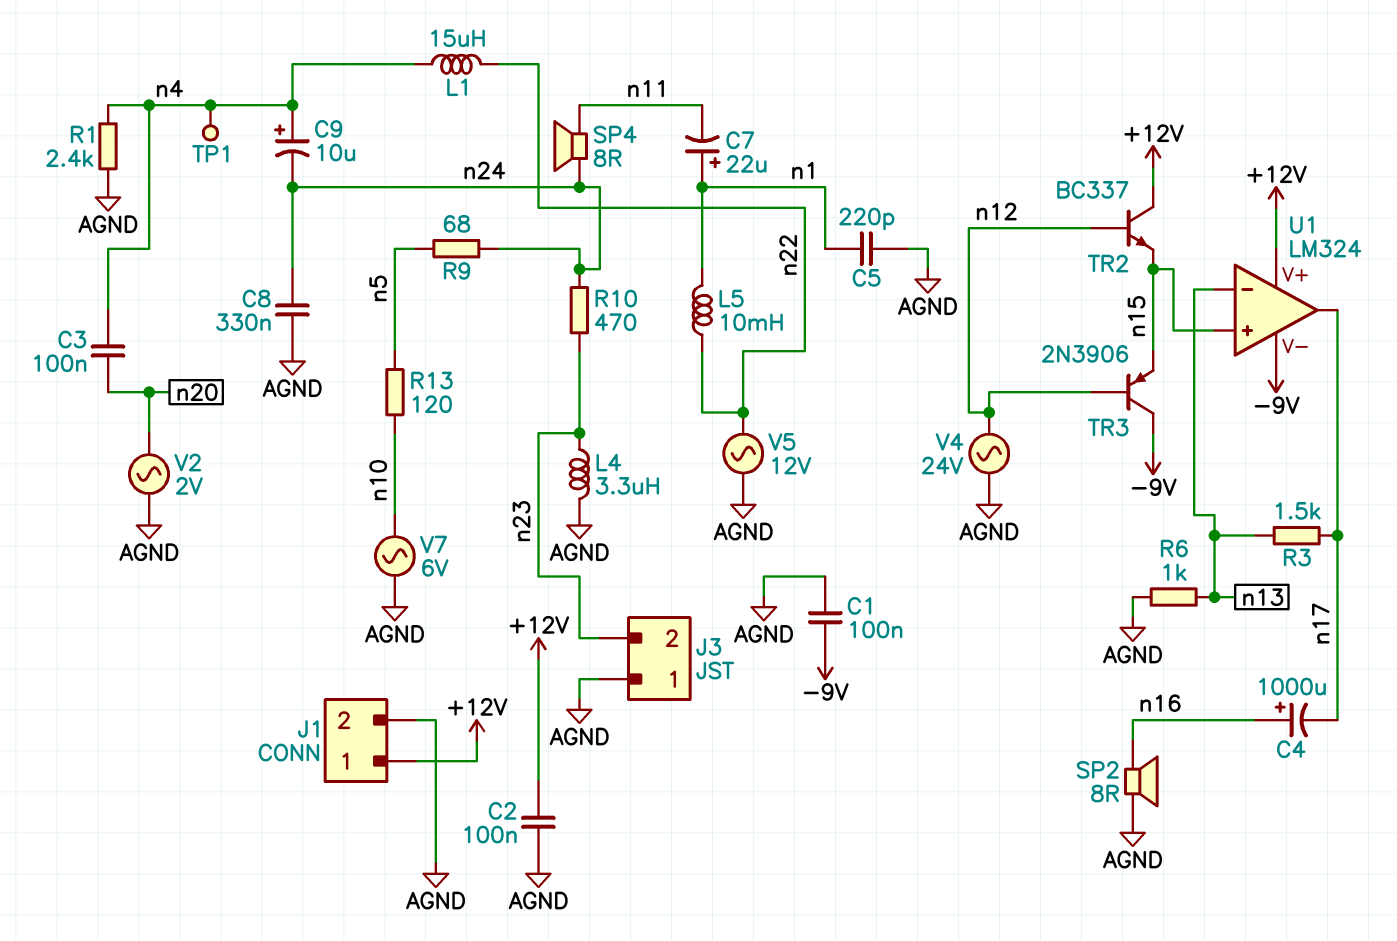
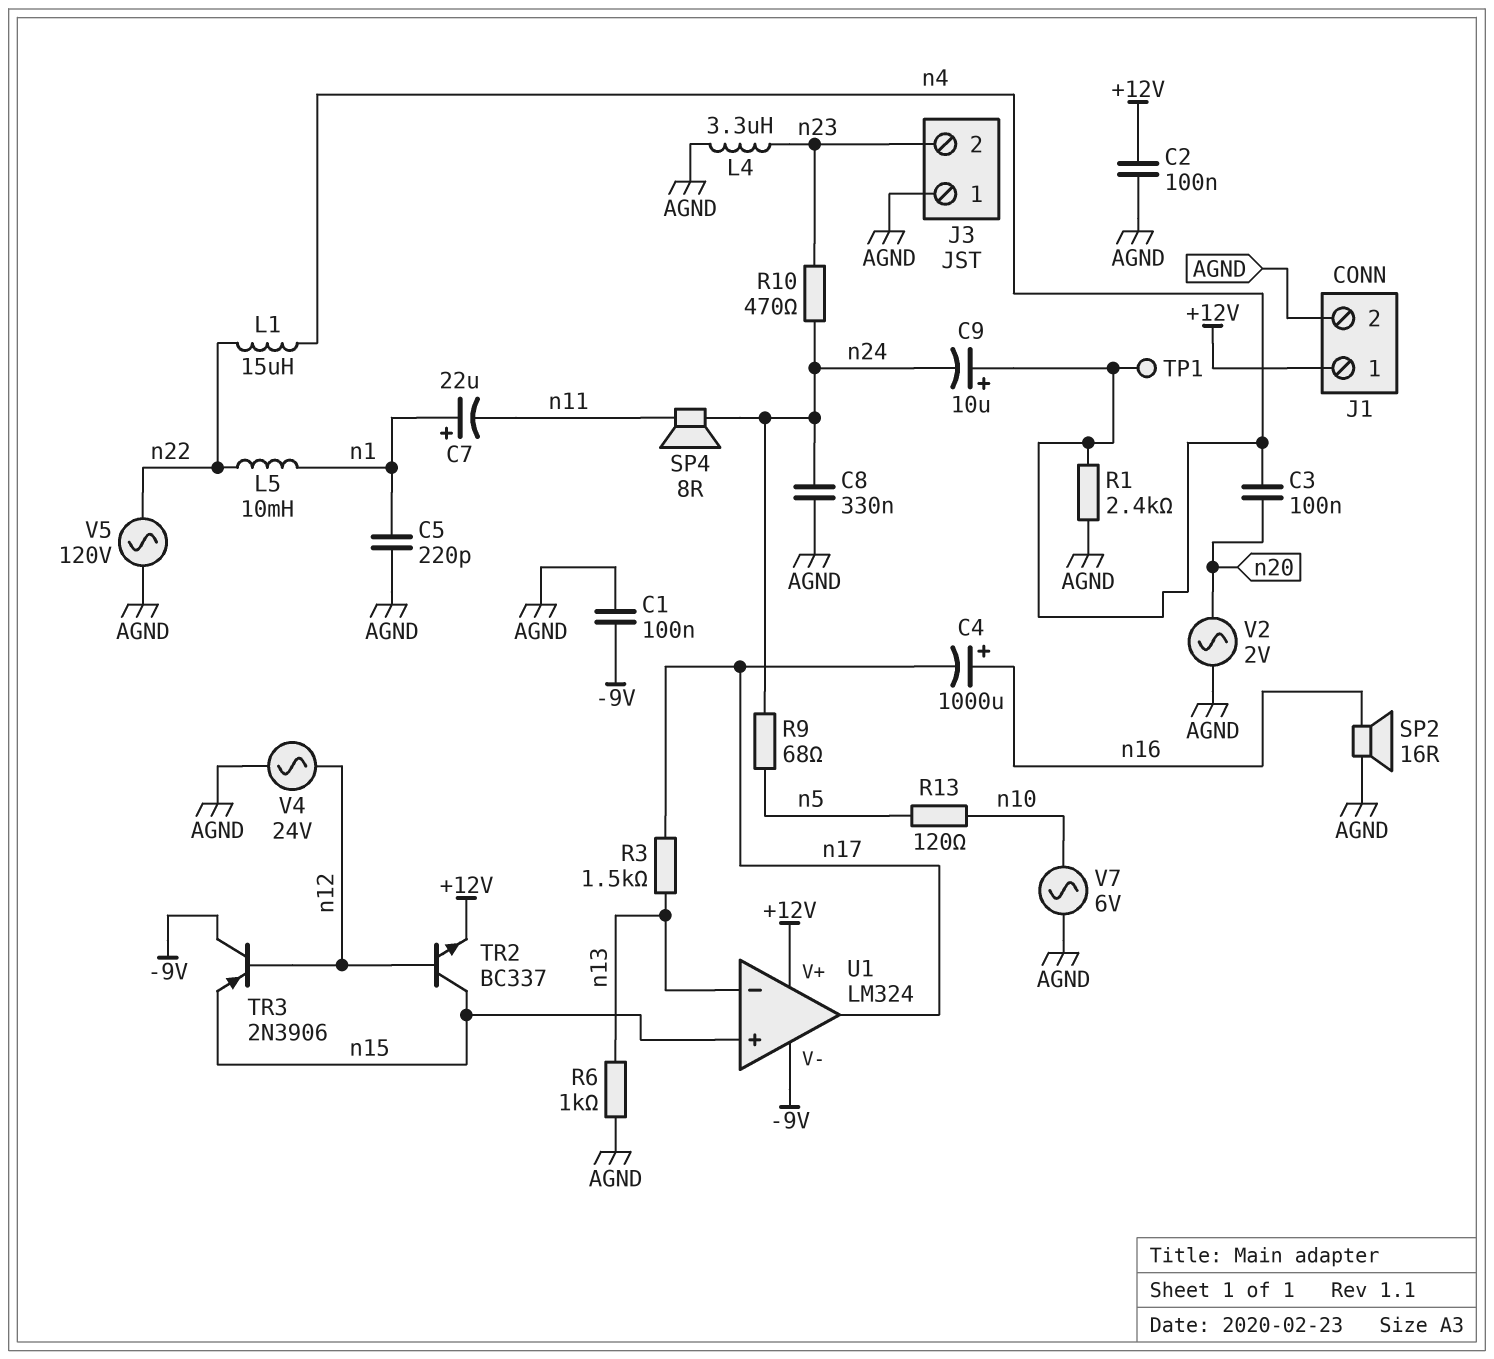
SP2: speaker 8R (AGND, n16) -> speaker 16R (AGND, n16)
TR2: NPN BC337 (B n12, C +12V, E n15) -> NPN BC337 (B n12, C n15, E +12V)
V5: AC 12V (AGND, n22) -> AC 120V (AGND, n22)

